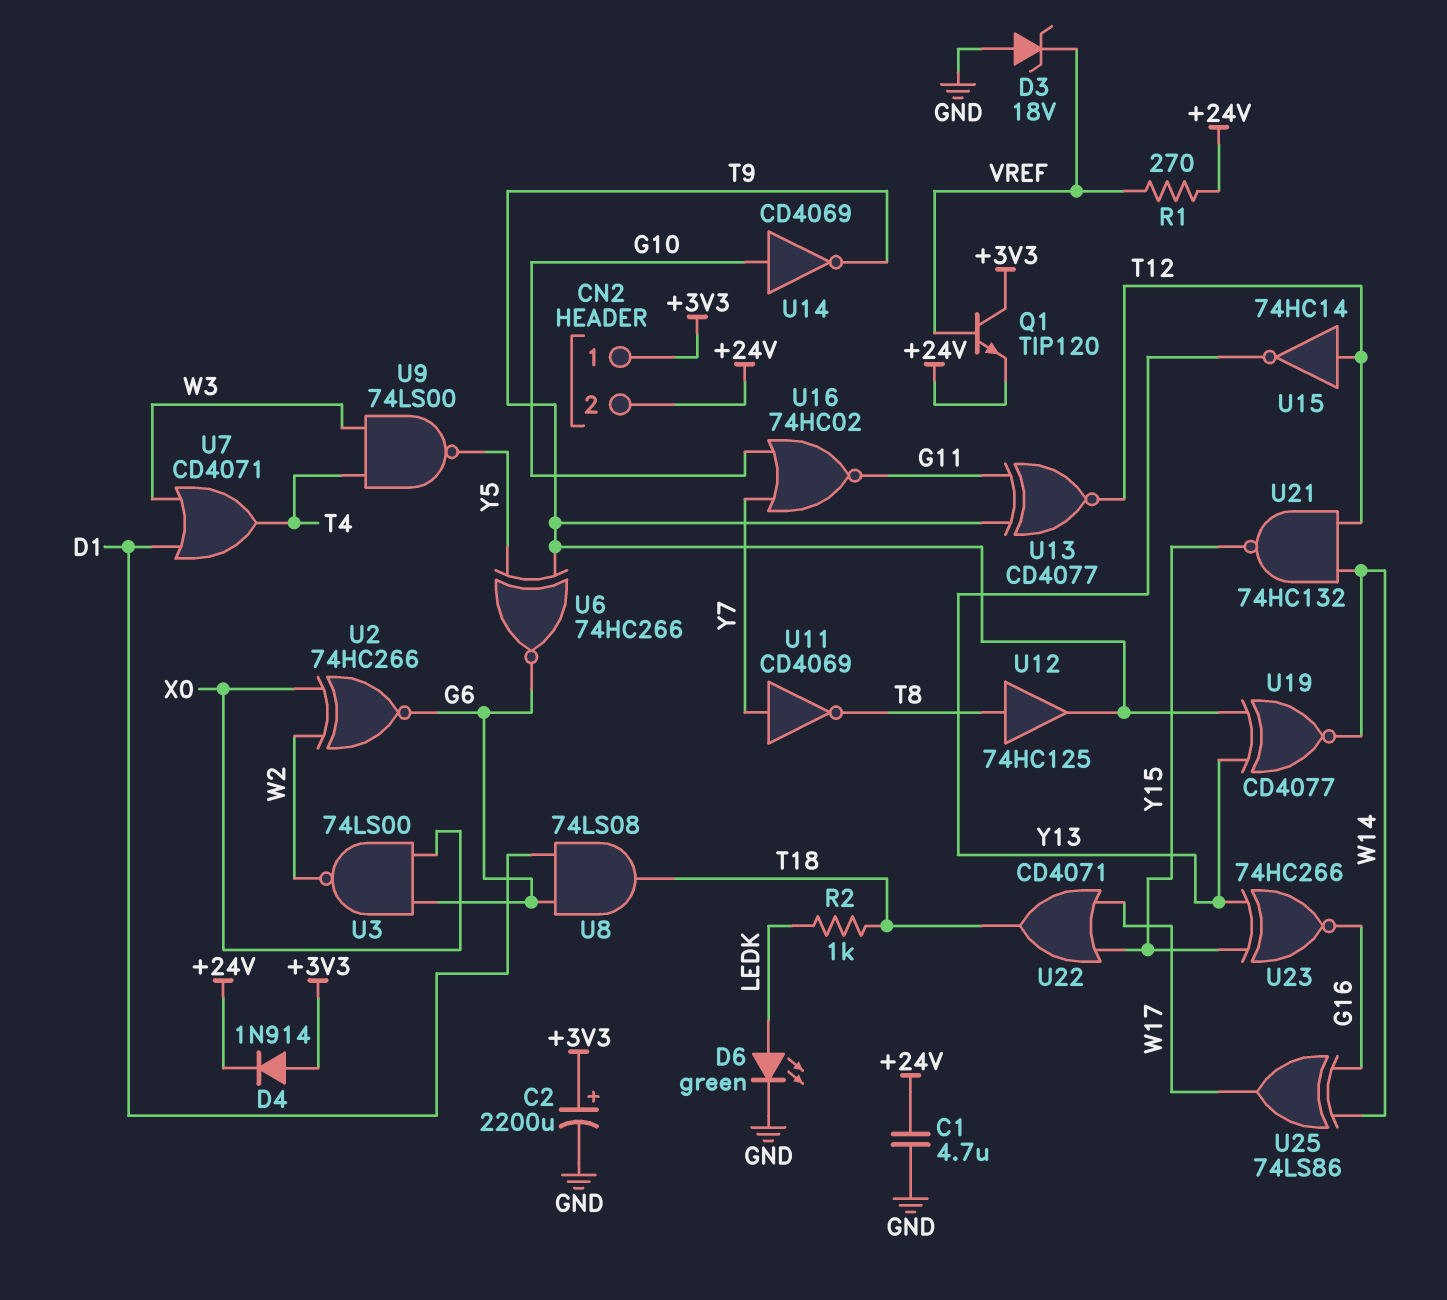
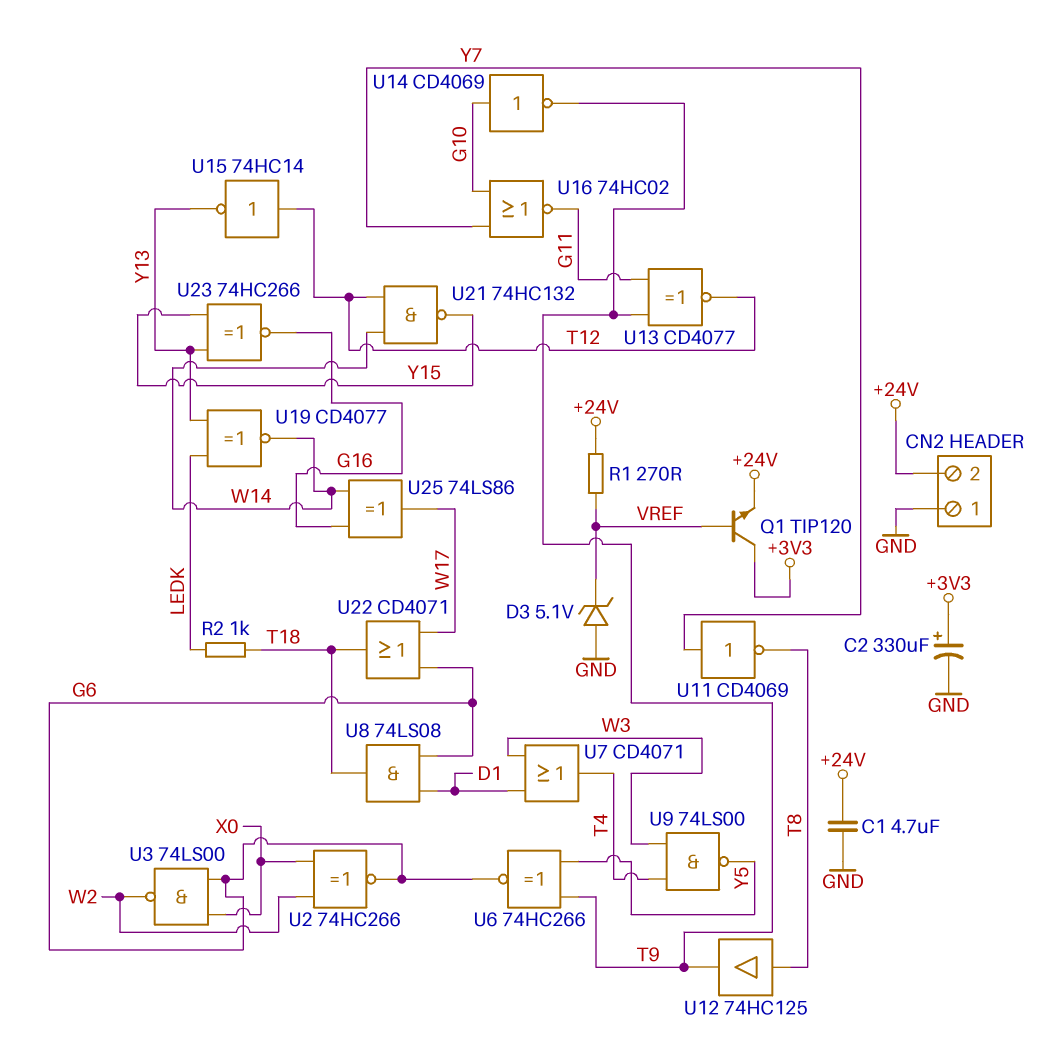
C2: 2200uF (plus +3V3, minus GND) -> 330uF (plus +3V3, minus GND)
CN2 pin 1: +3V3 -> GND
D3: zener 18V (A GND, K VREF) -> zener 5.1V (A GND, K VREF)
D4: diode 1N914 (A +3V3, K +24V) -> none
D6: LED green (A LEDK, K GND) -> none
U19: XNOR CD4077 (in T9, in Y13, out W14) -> XNOR CD4077 (in LEDK, in Y13, out W14)
U22: OR CD4071 (in W17, in Y15, out T18) -> OR CD4071 (in G6, in W17, out T18)

